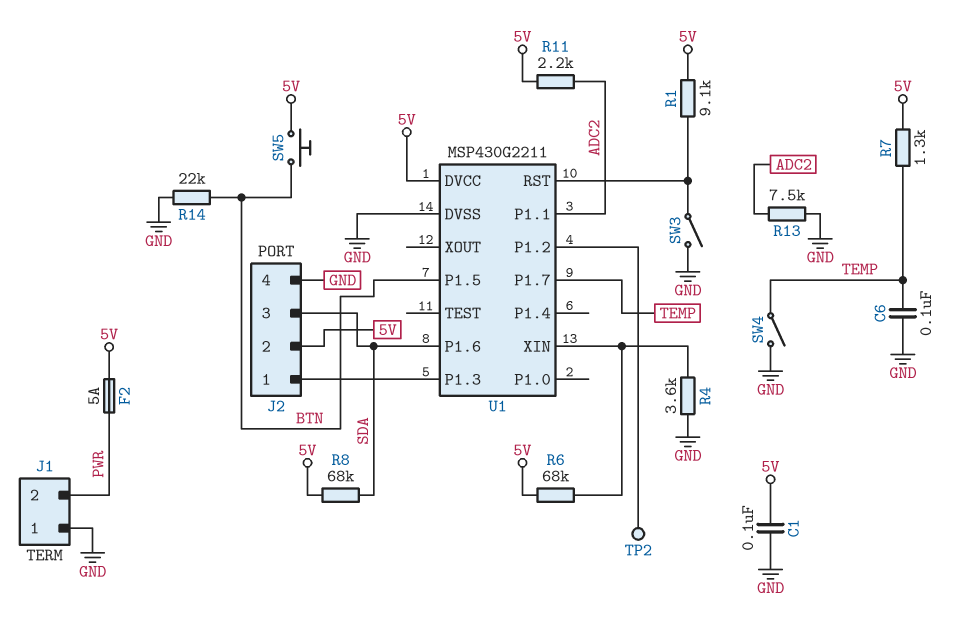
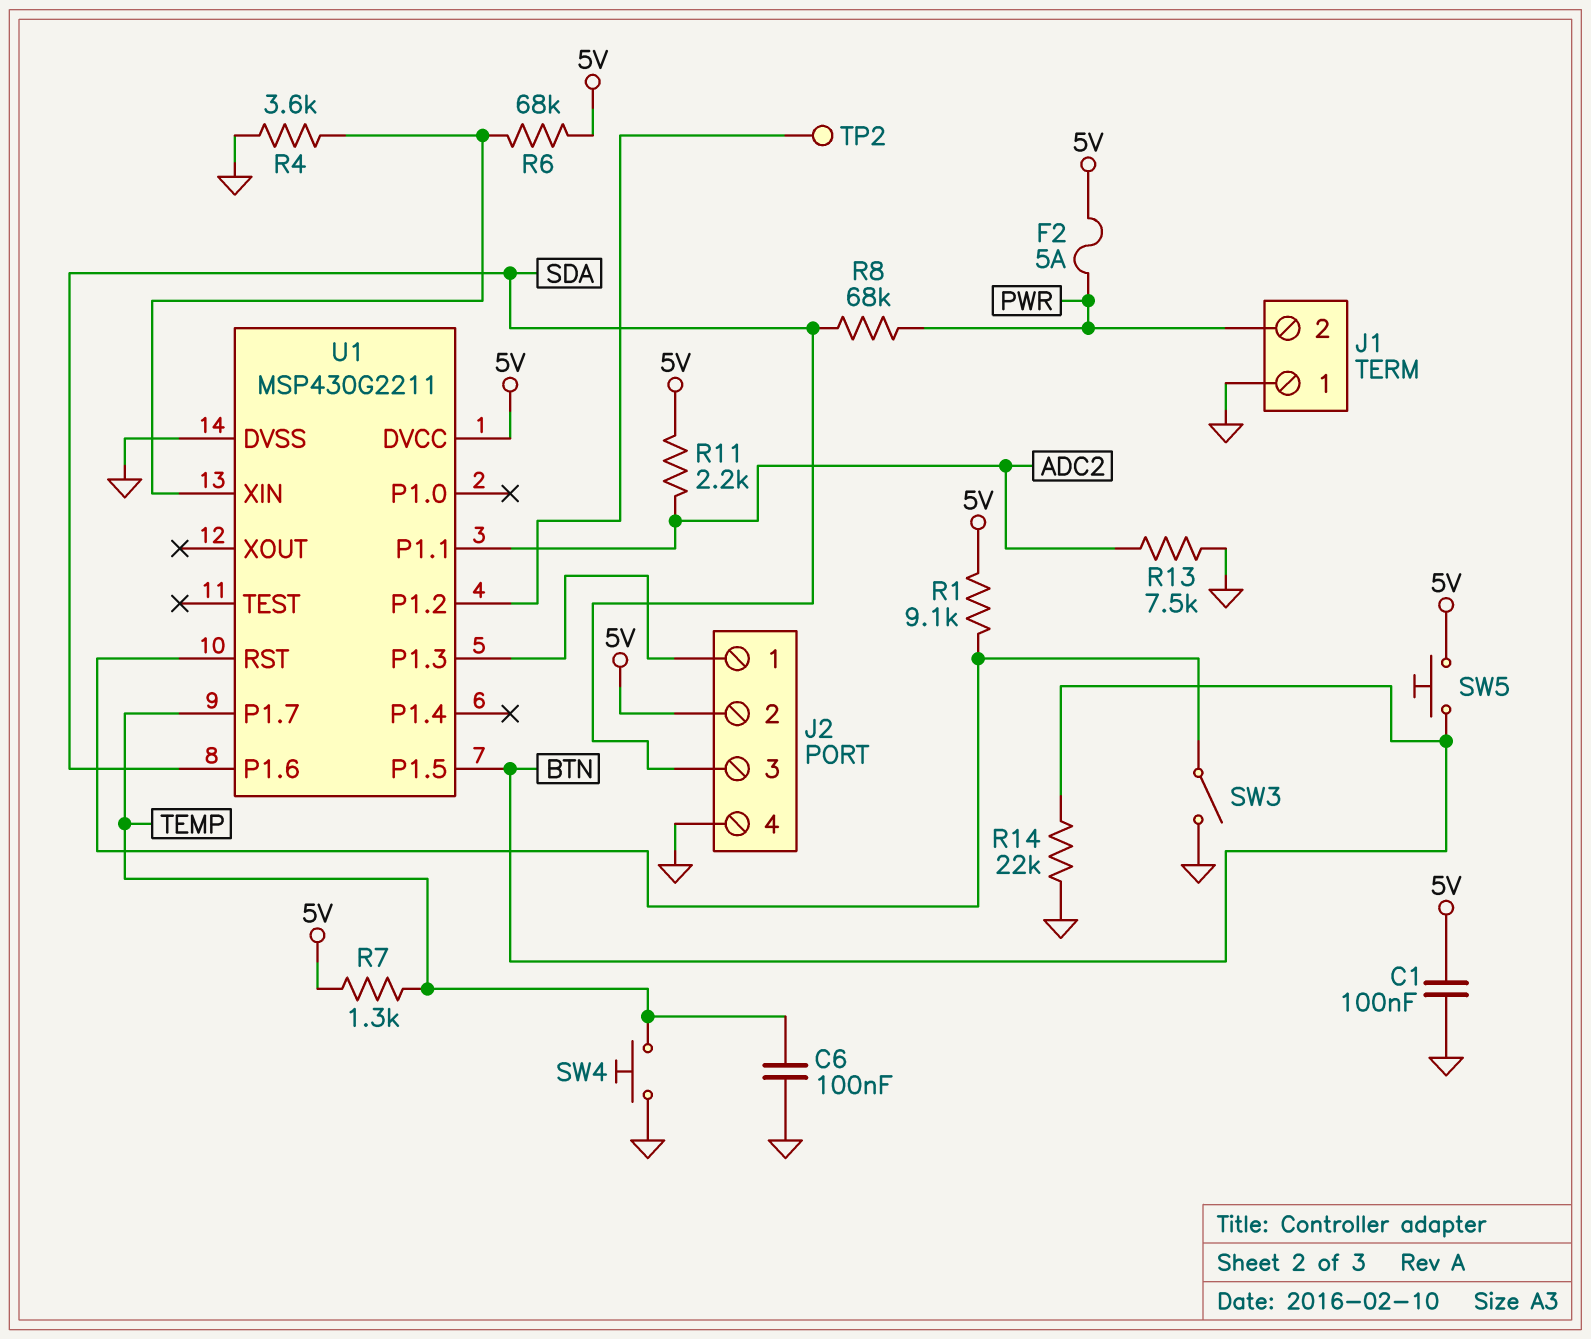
R8: 68k (5V, SDA) -> 68k (PWR, SDA)
SW4: switch (GND, TEMP) -> button (GND, TEMP)

